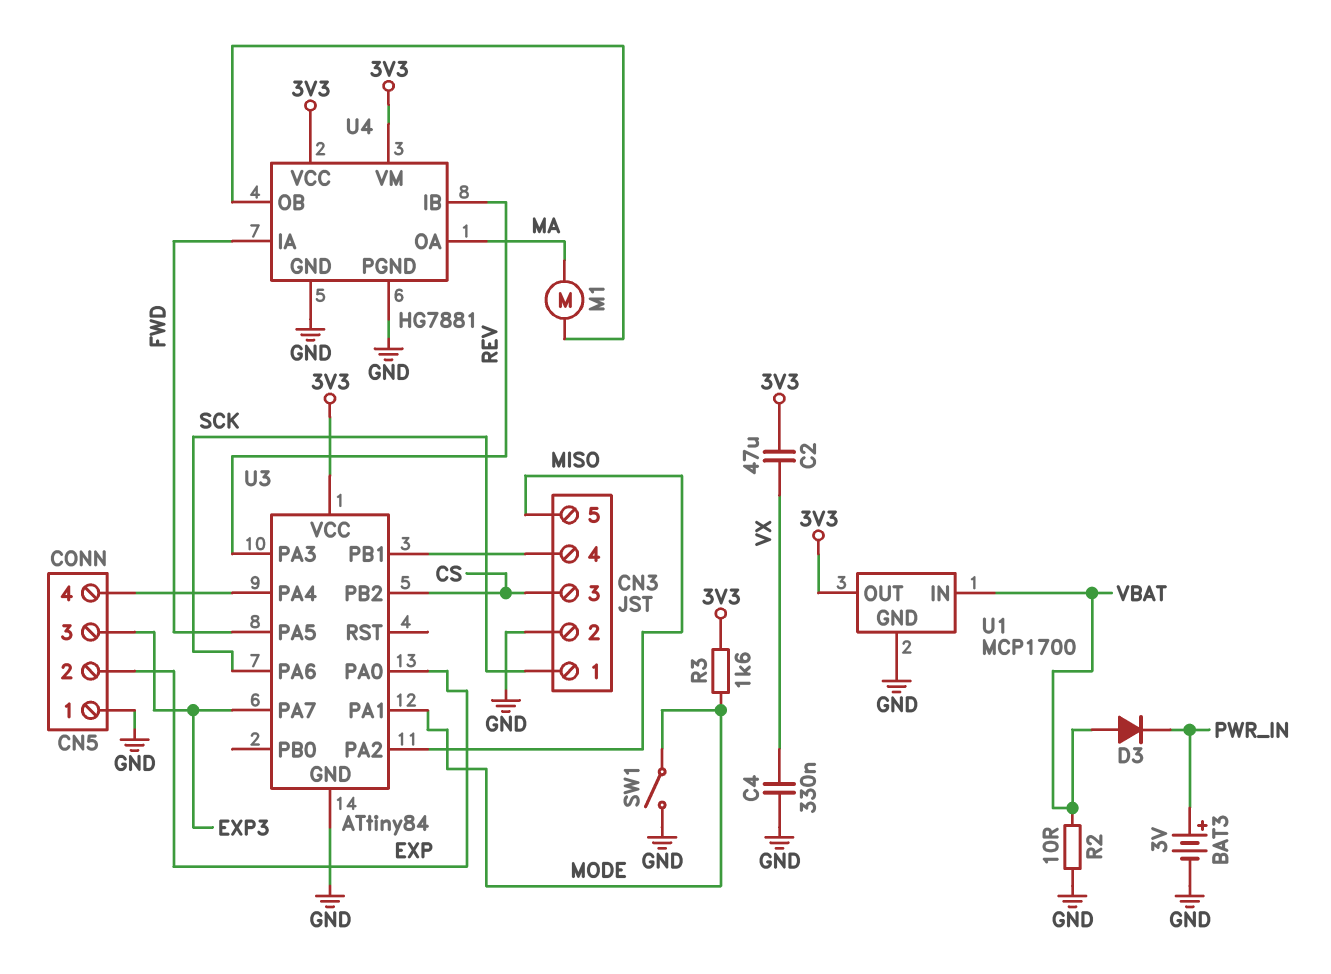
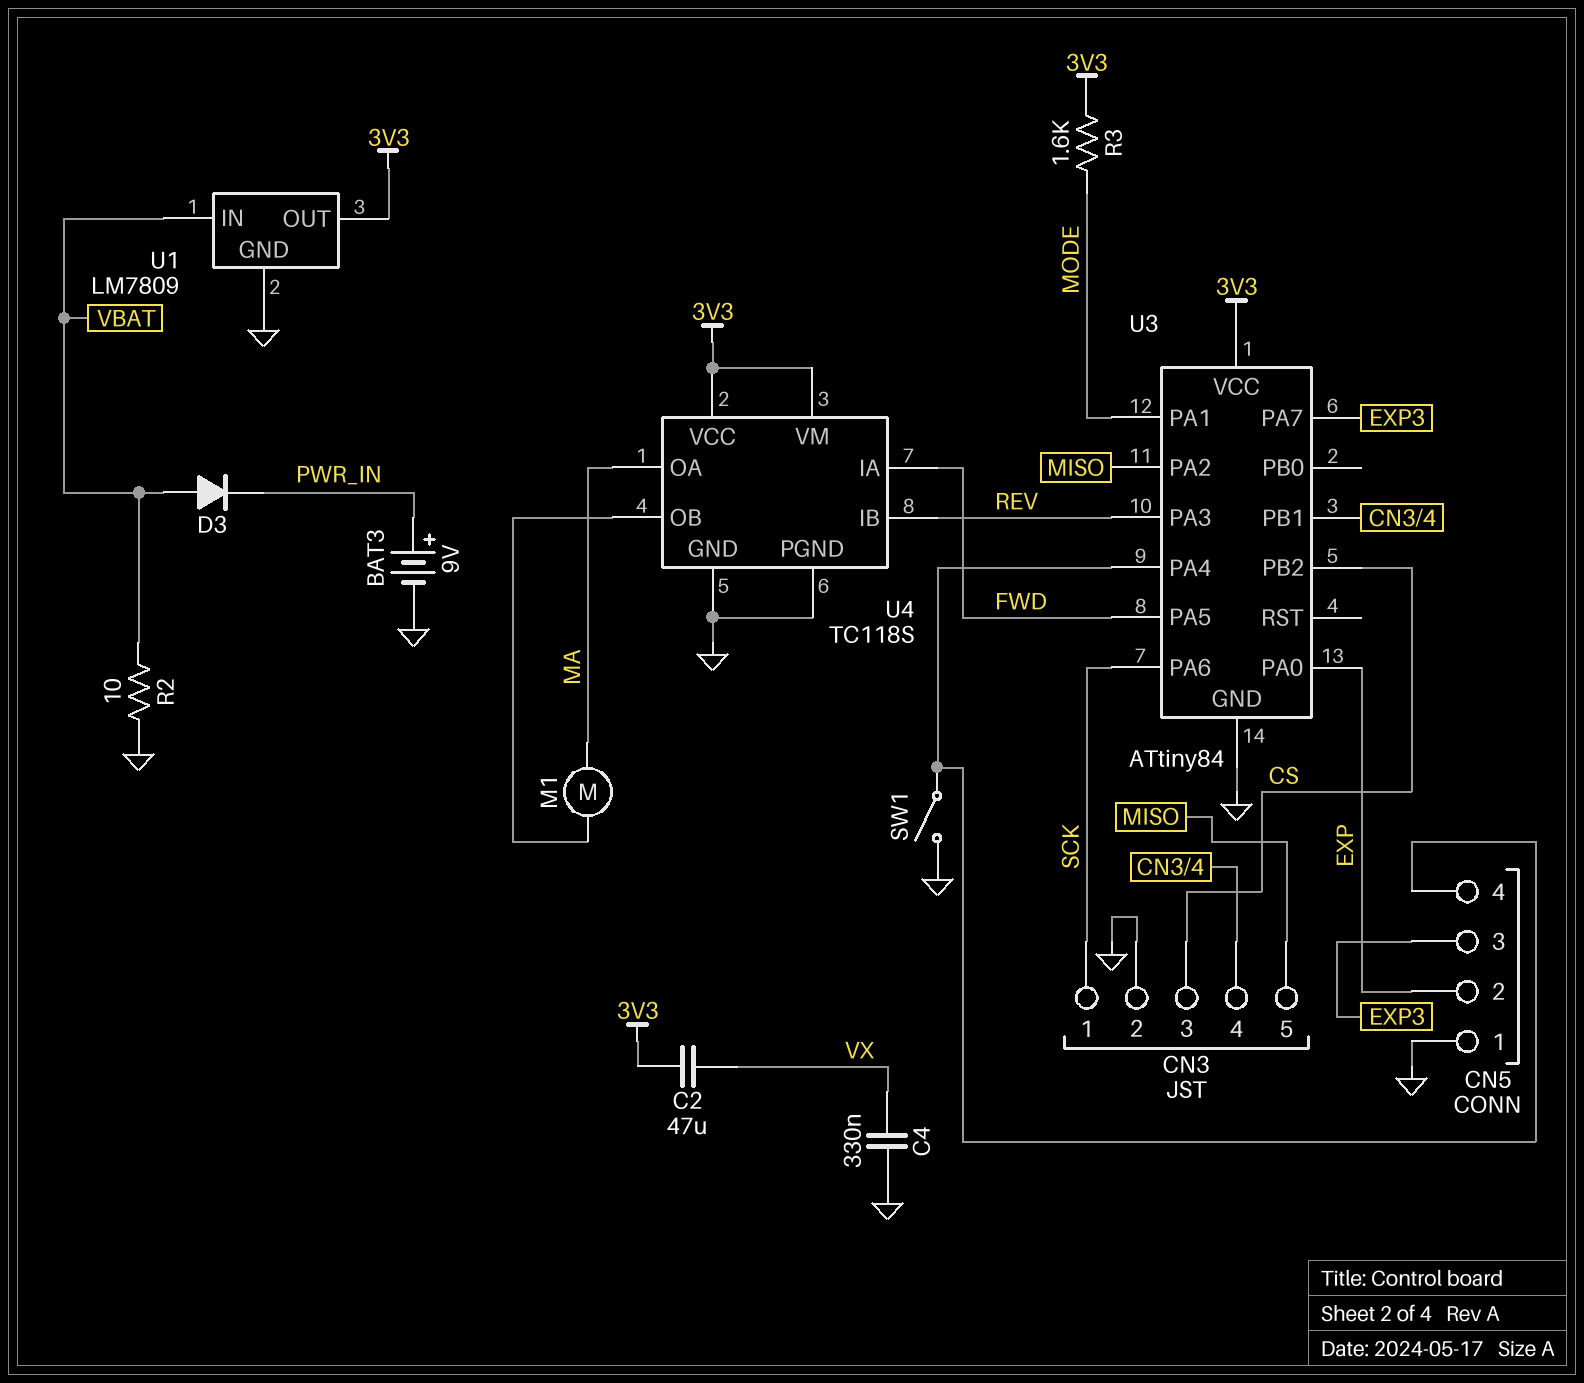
BAT3: 3V (plus PWR_IN, minus GND) -> 9V (plus PWR_IN, minus GND)
SW1: switch (GND, MODE) -> switch (CN5/4, GND)
U1: MCP1700 -> LM7809
U4: HG7881 -> TC118S

